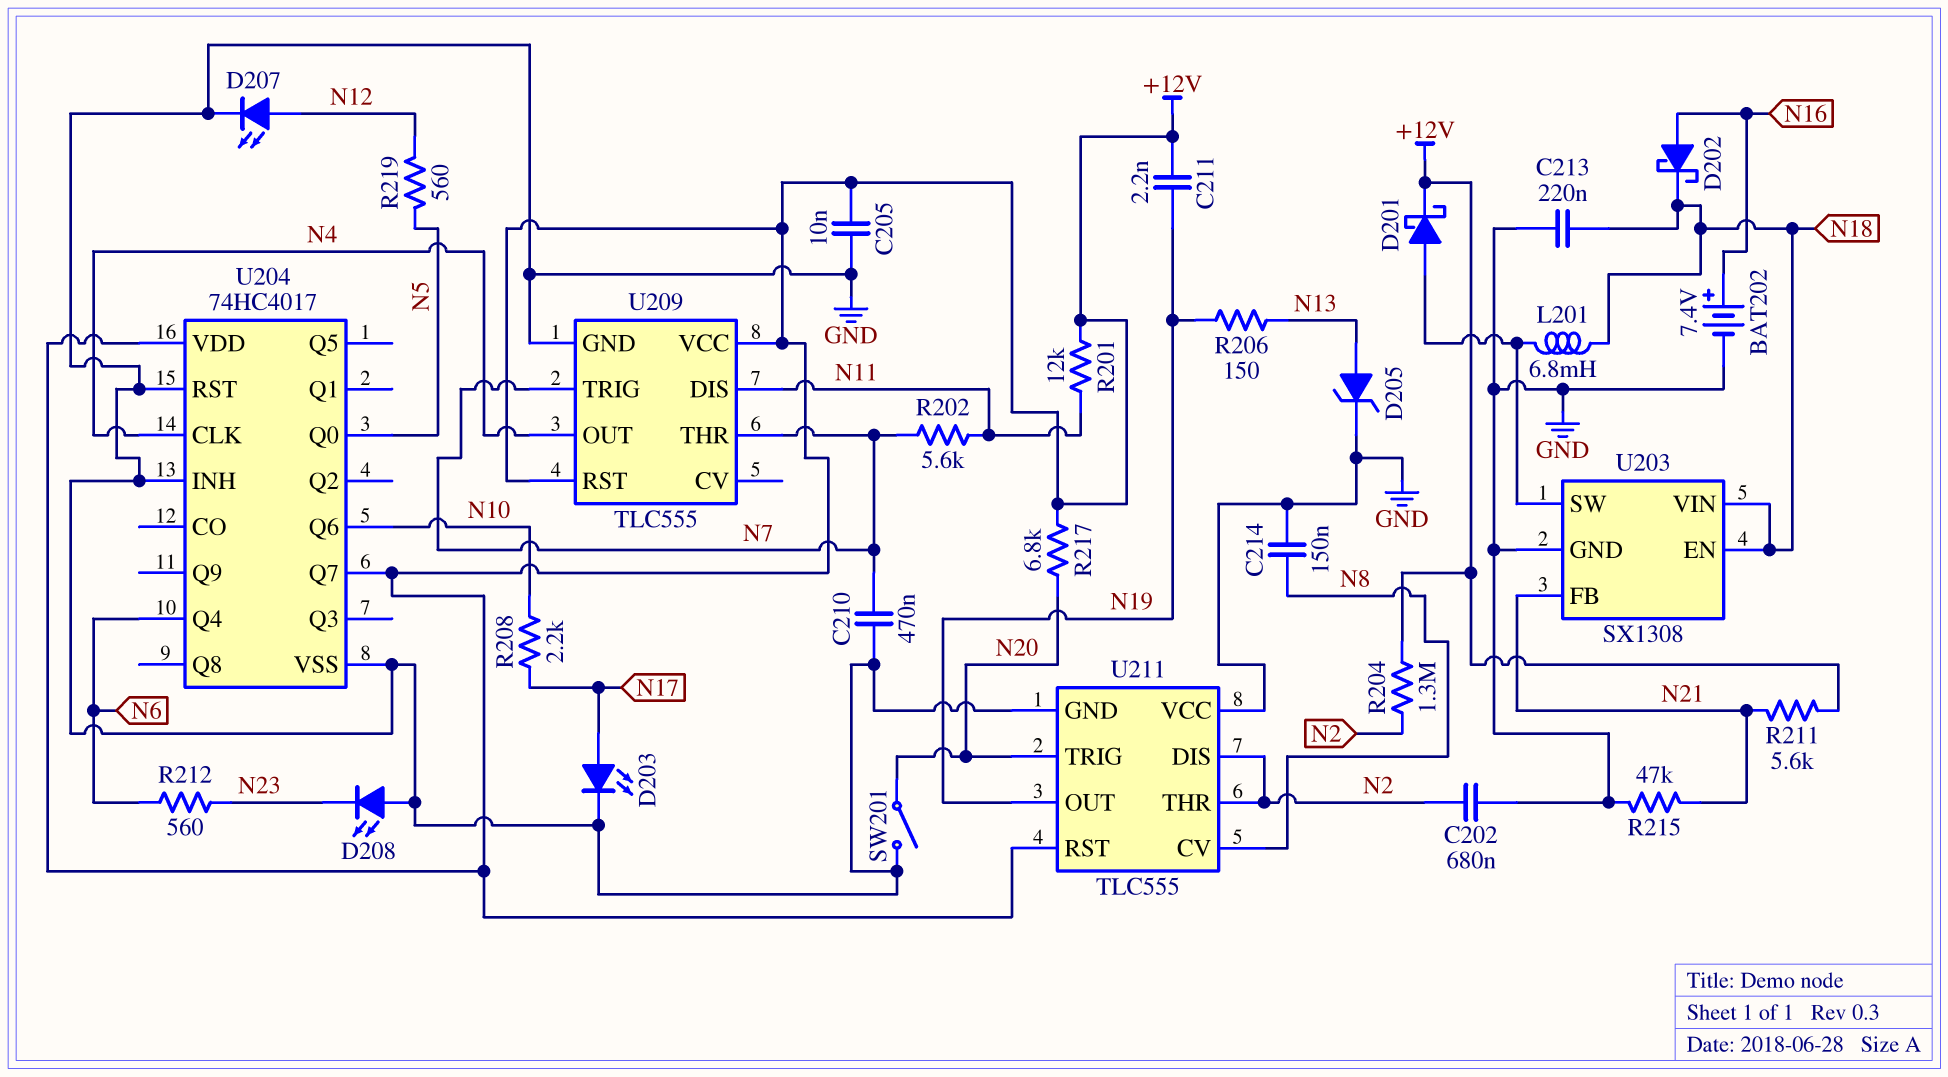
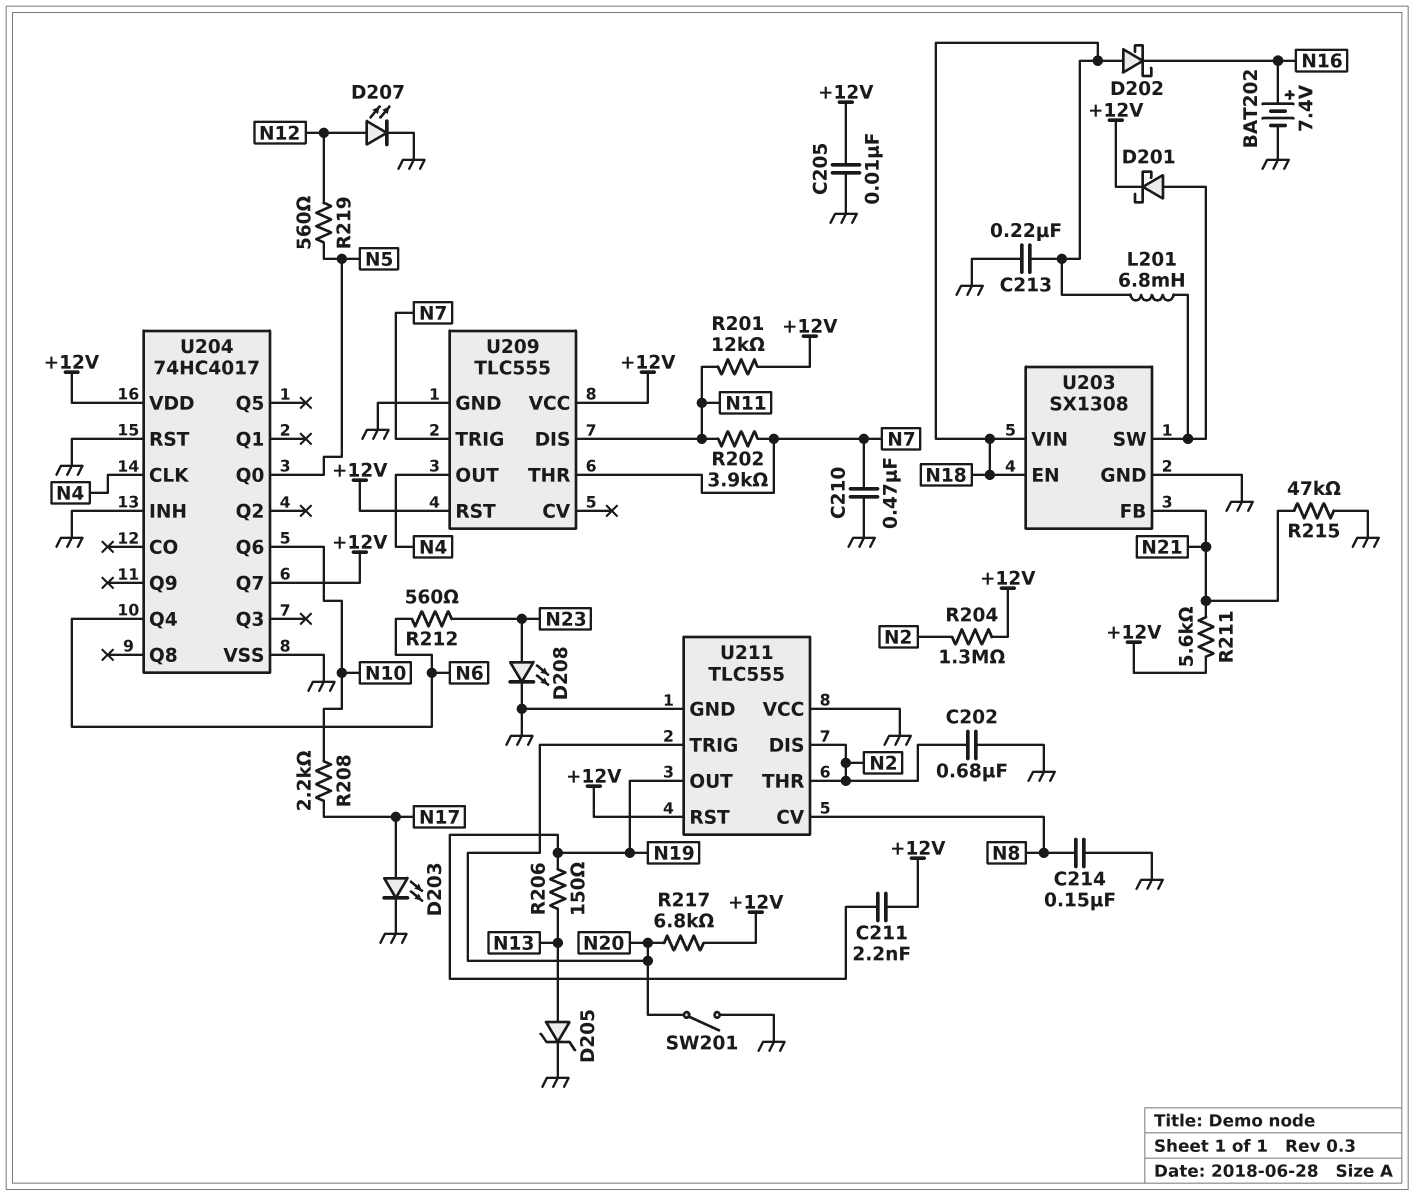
D202: schottky (A N16, K N18) -> schottky (A N18, K N16)
D208: LED (A GND, K N23) -> LED (A N23, K GND)
R202: 5.6k (N7, N11) -> 3.9k (N7, N11)

